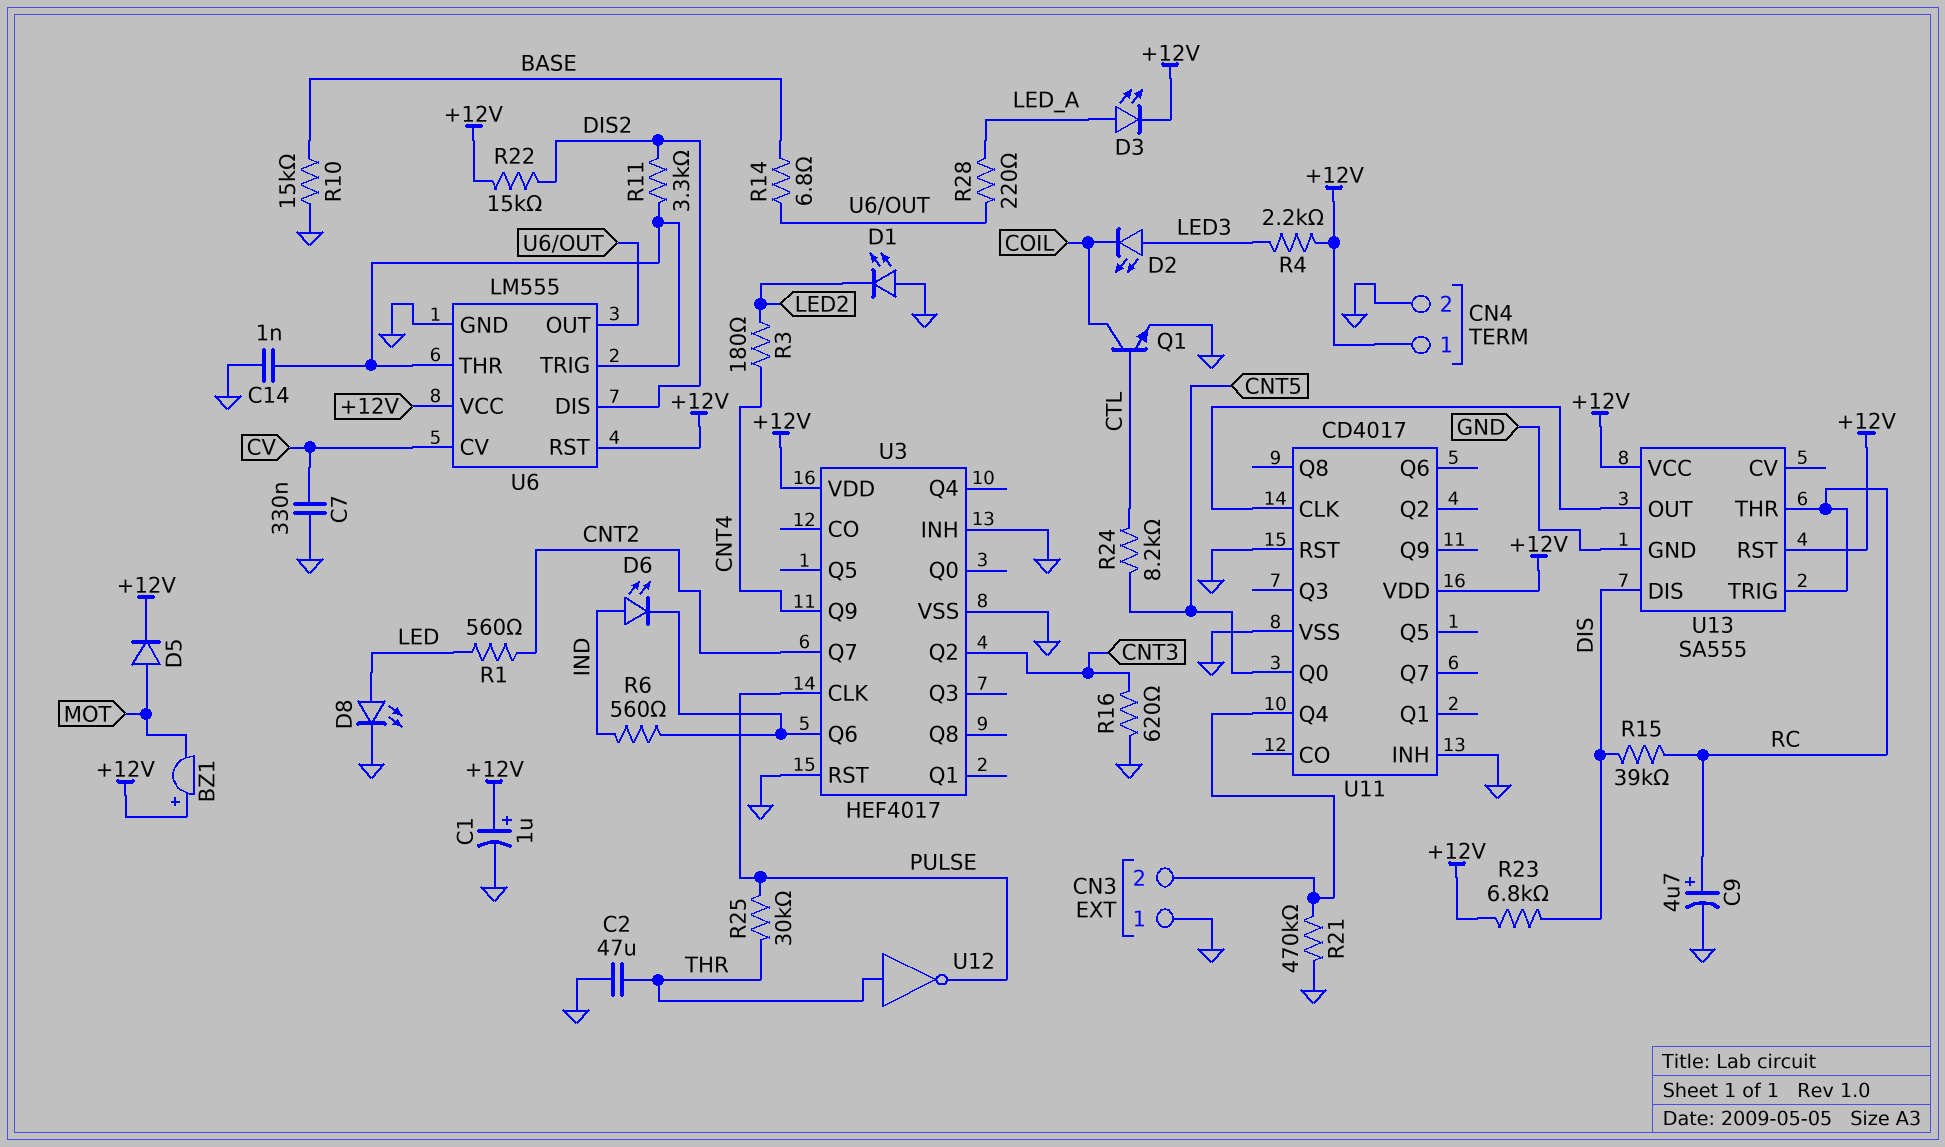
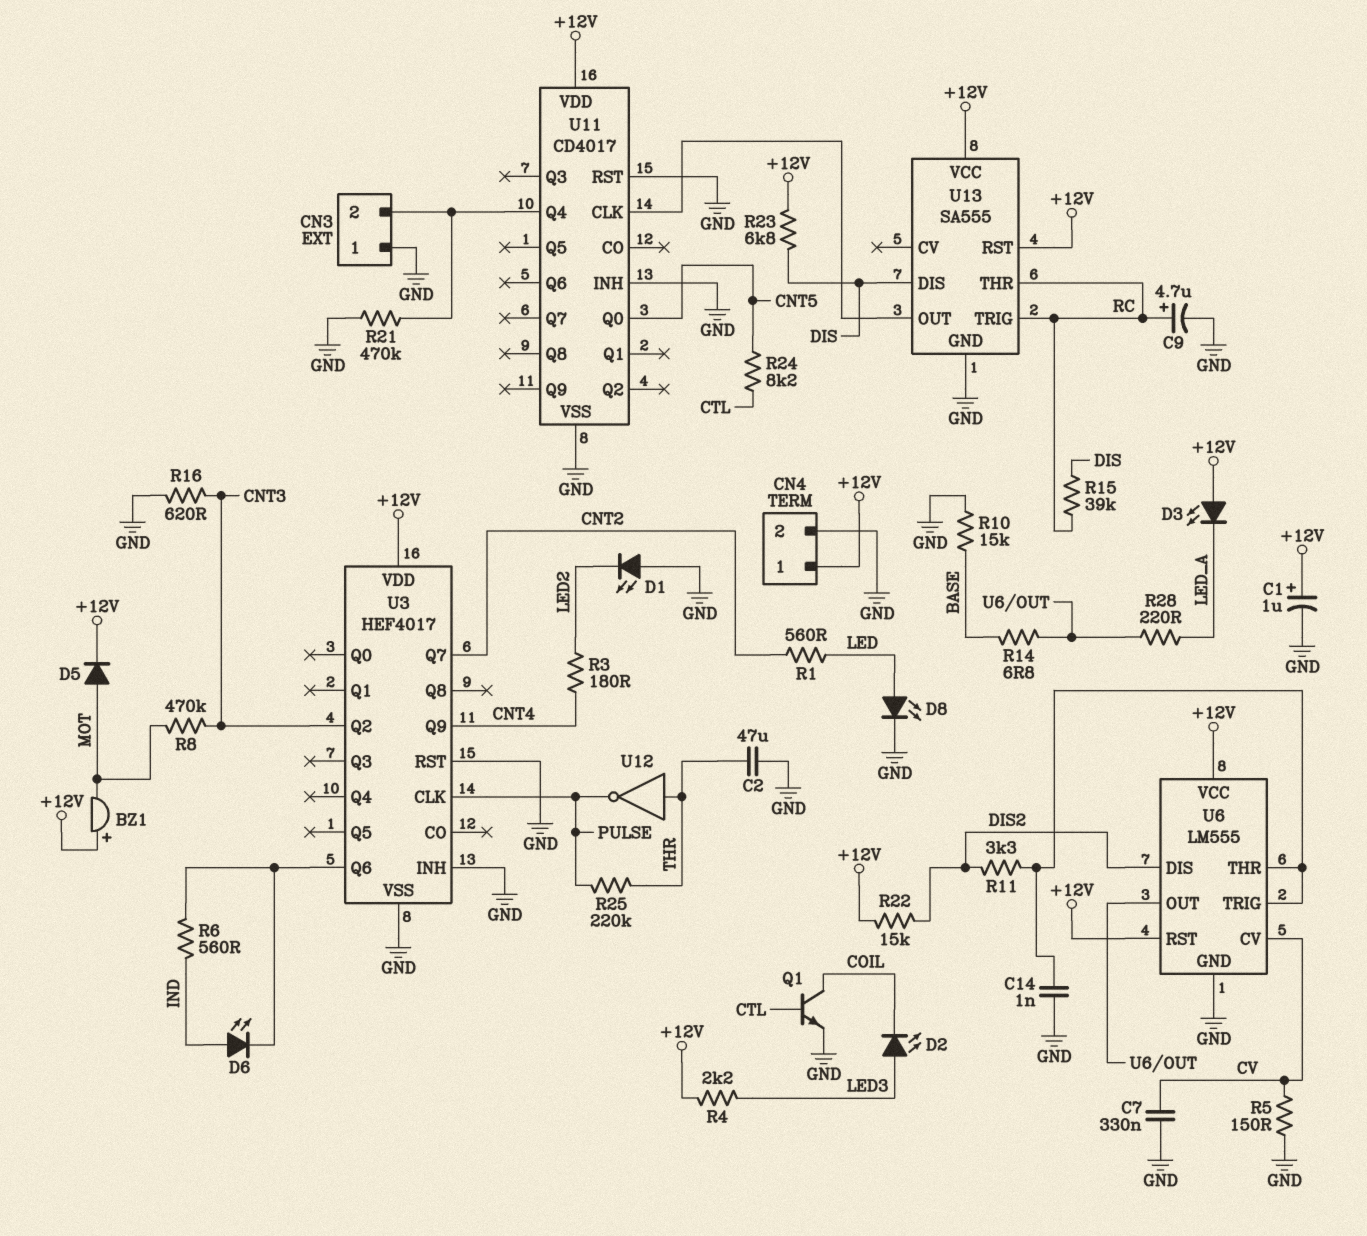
D3: LED (A LED_A, K +12V) -> LED (A +12V, K LED_A)
R5: none -> 150 (CV, GND)
R8: none -> 470k (CNT3, MOT)
R25: 30k (PULSE, THR) -> 220k (PULSE, THR)

